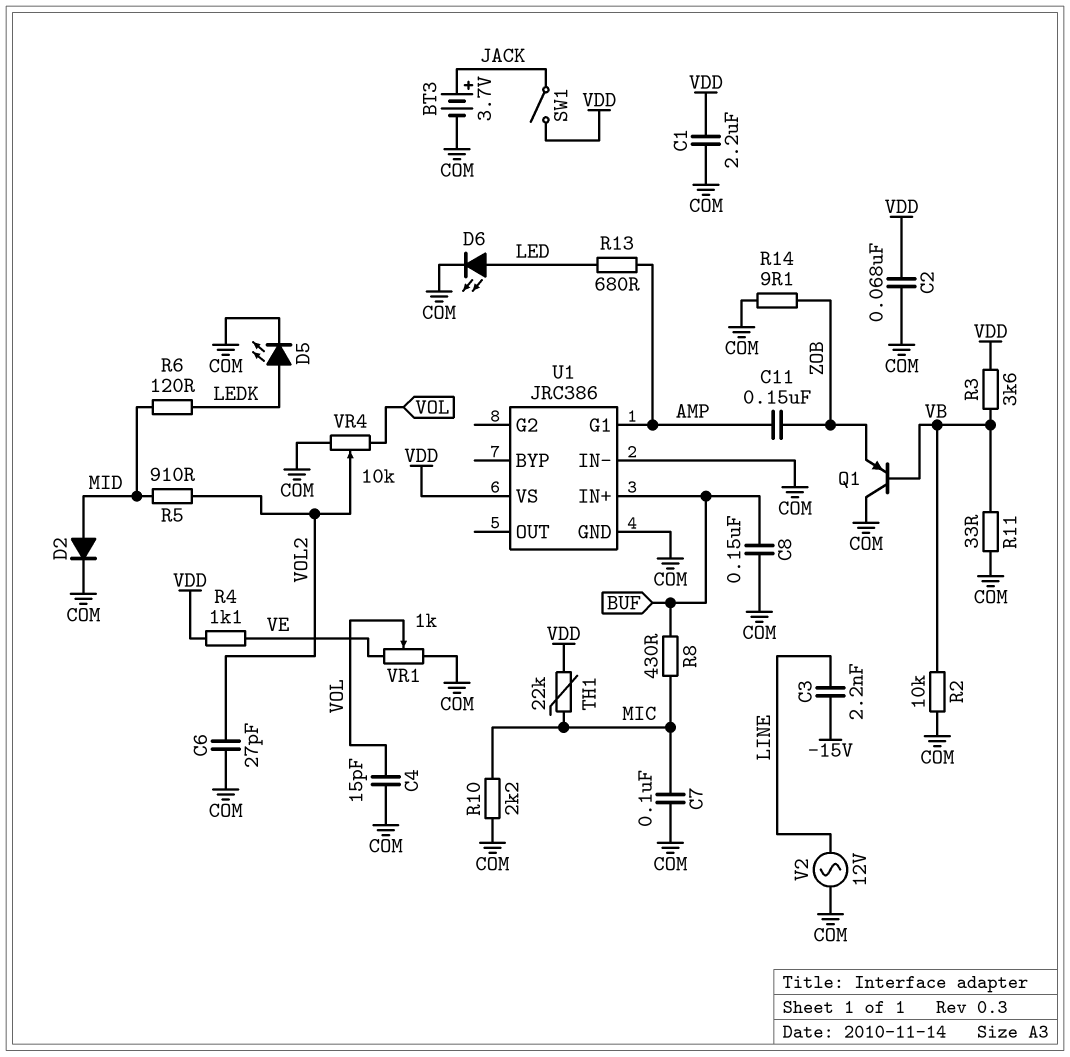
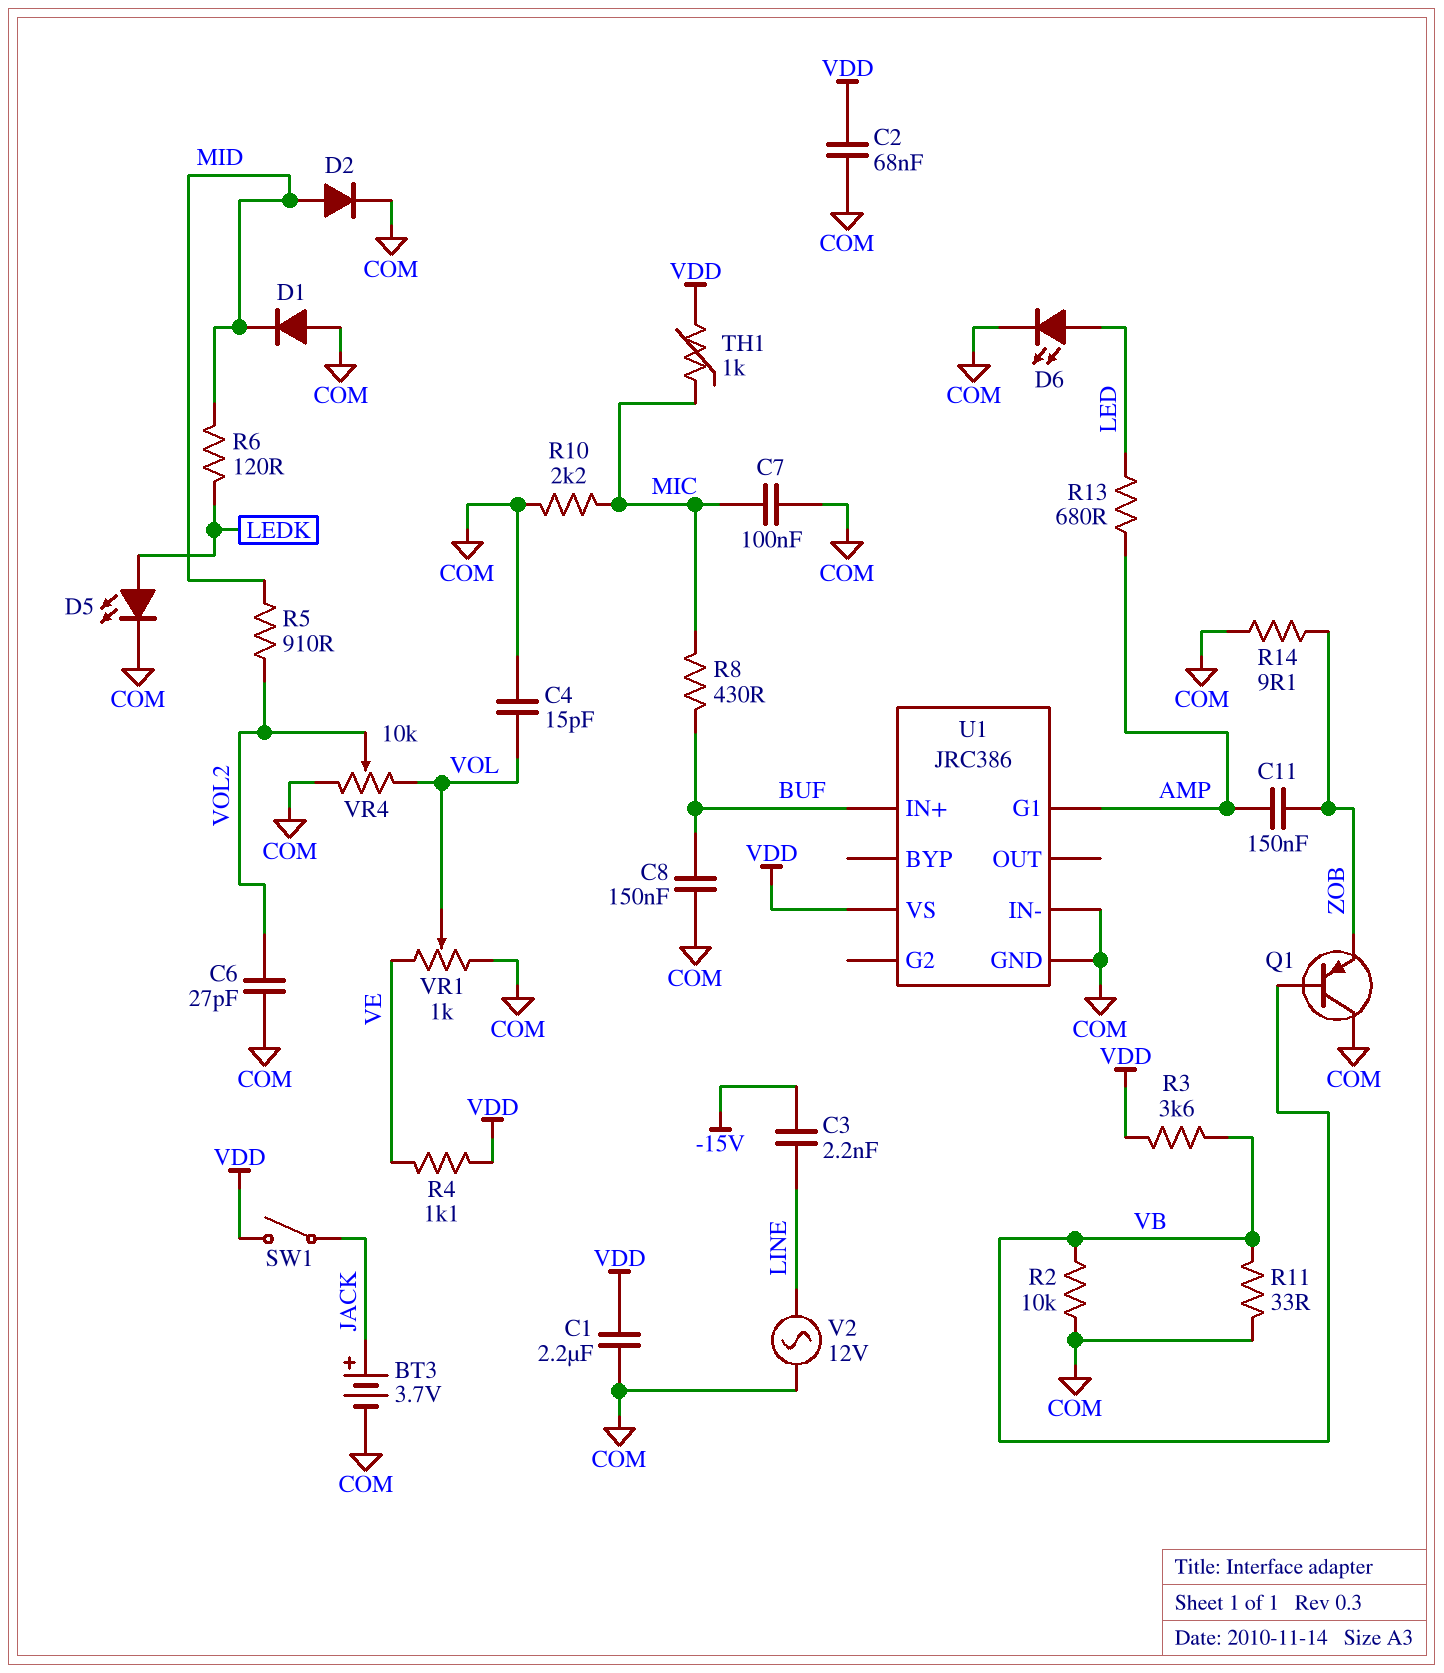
D1: none -> diode (A COM, K MID)
TH1: 22k (MIC, VDD) -> 1k (MIC, VDD)

